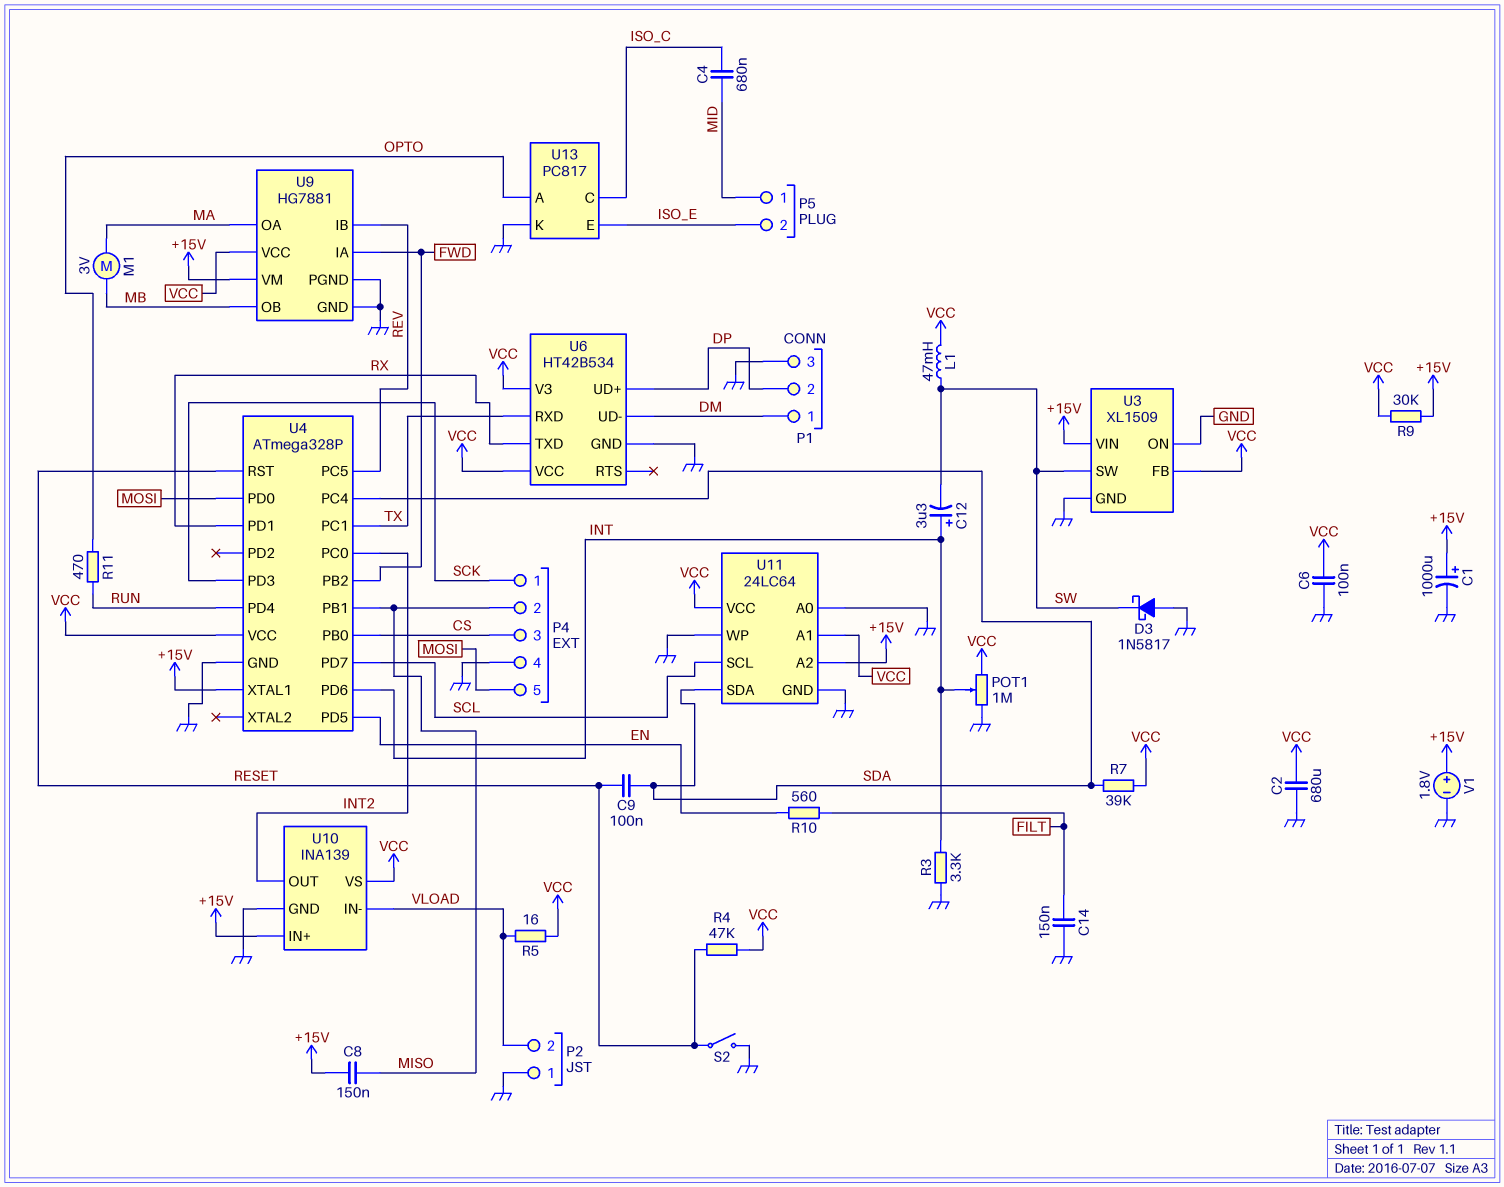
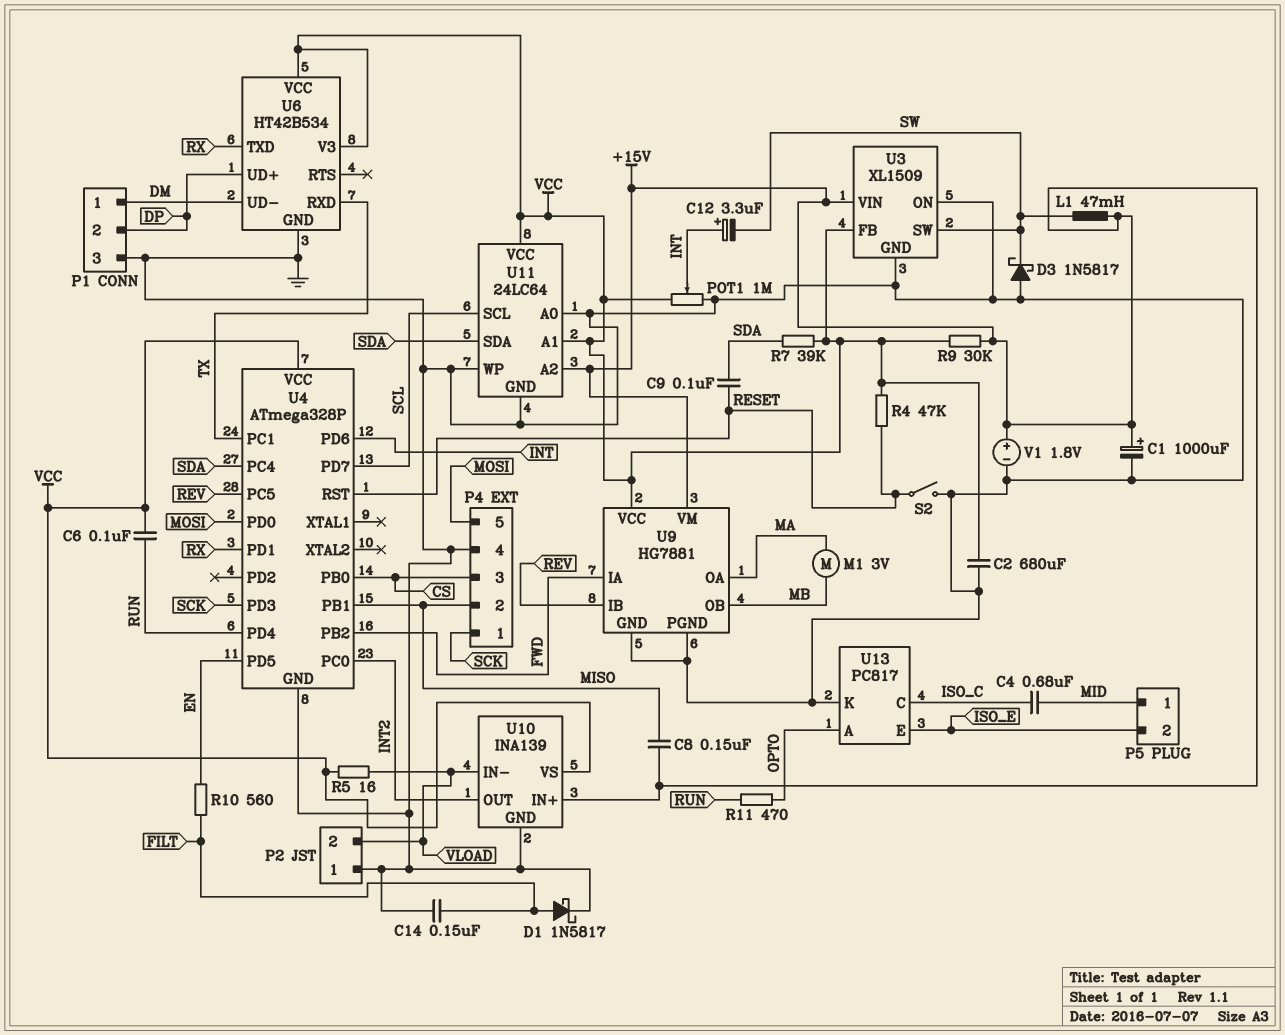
C6: 100nF (GND, VCC) -> 100nF (RUN, VCC)
D1: none -> schottky 1N5817 (A FILT, K GND)
L1: 47mH (SW, VCC) -> 47mH (+15V, SW)
R3: 3.3k (GND, INT) -> none
U4 pin XTAL1: +15V -> none

